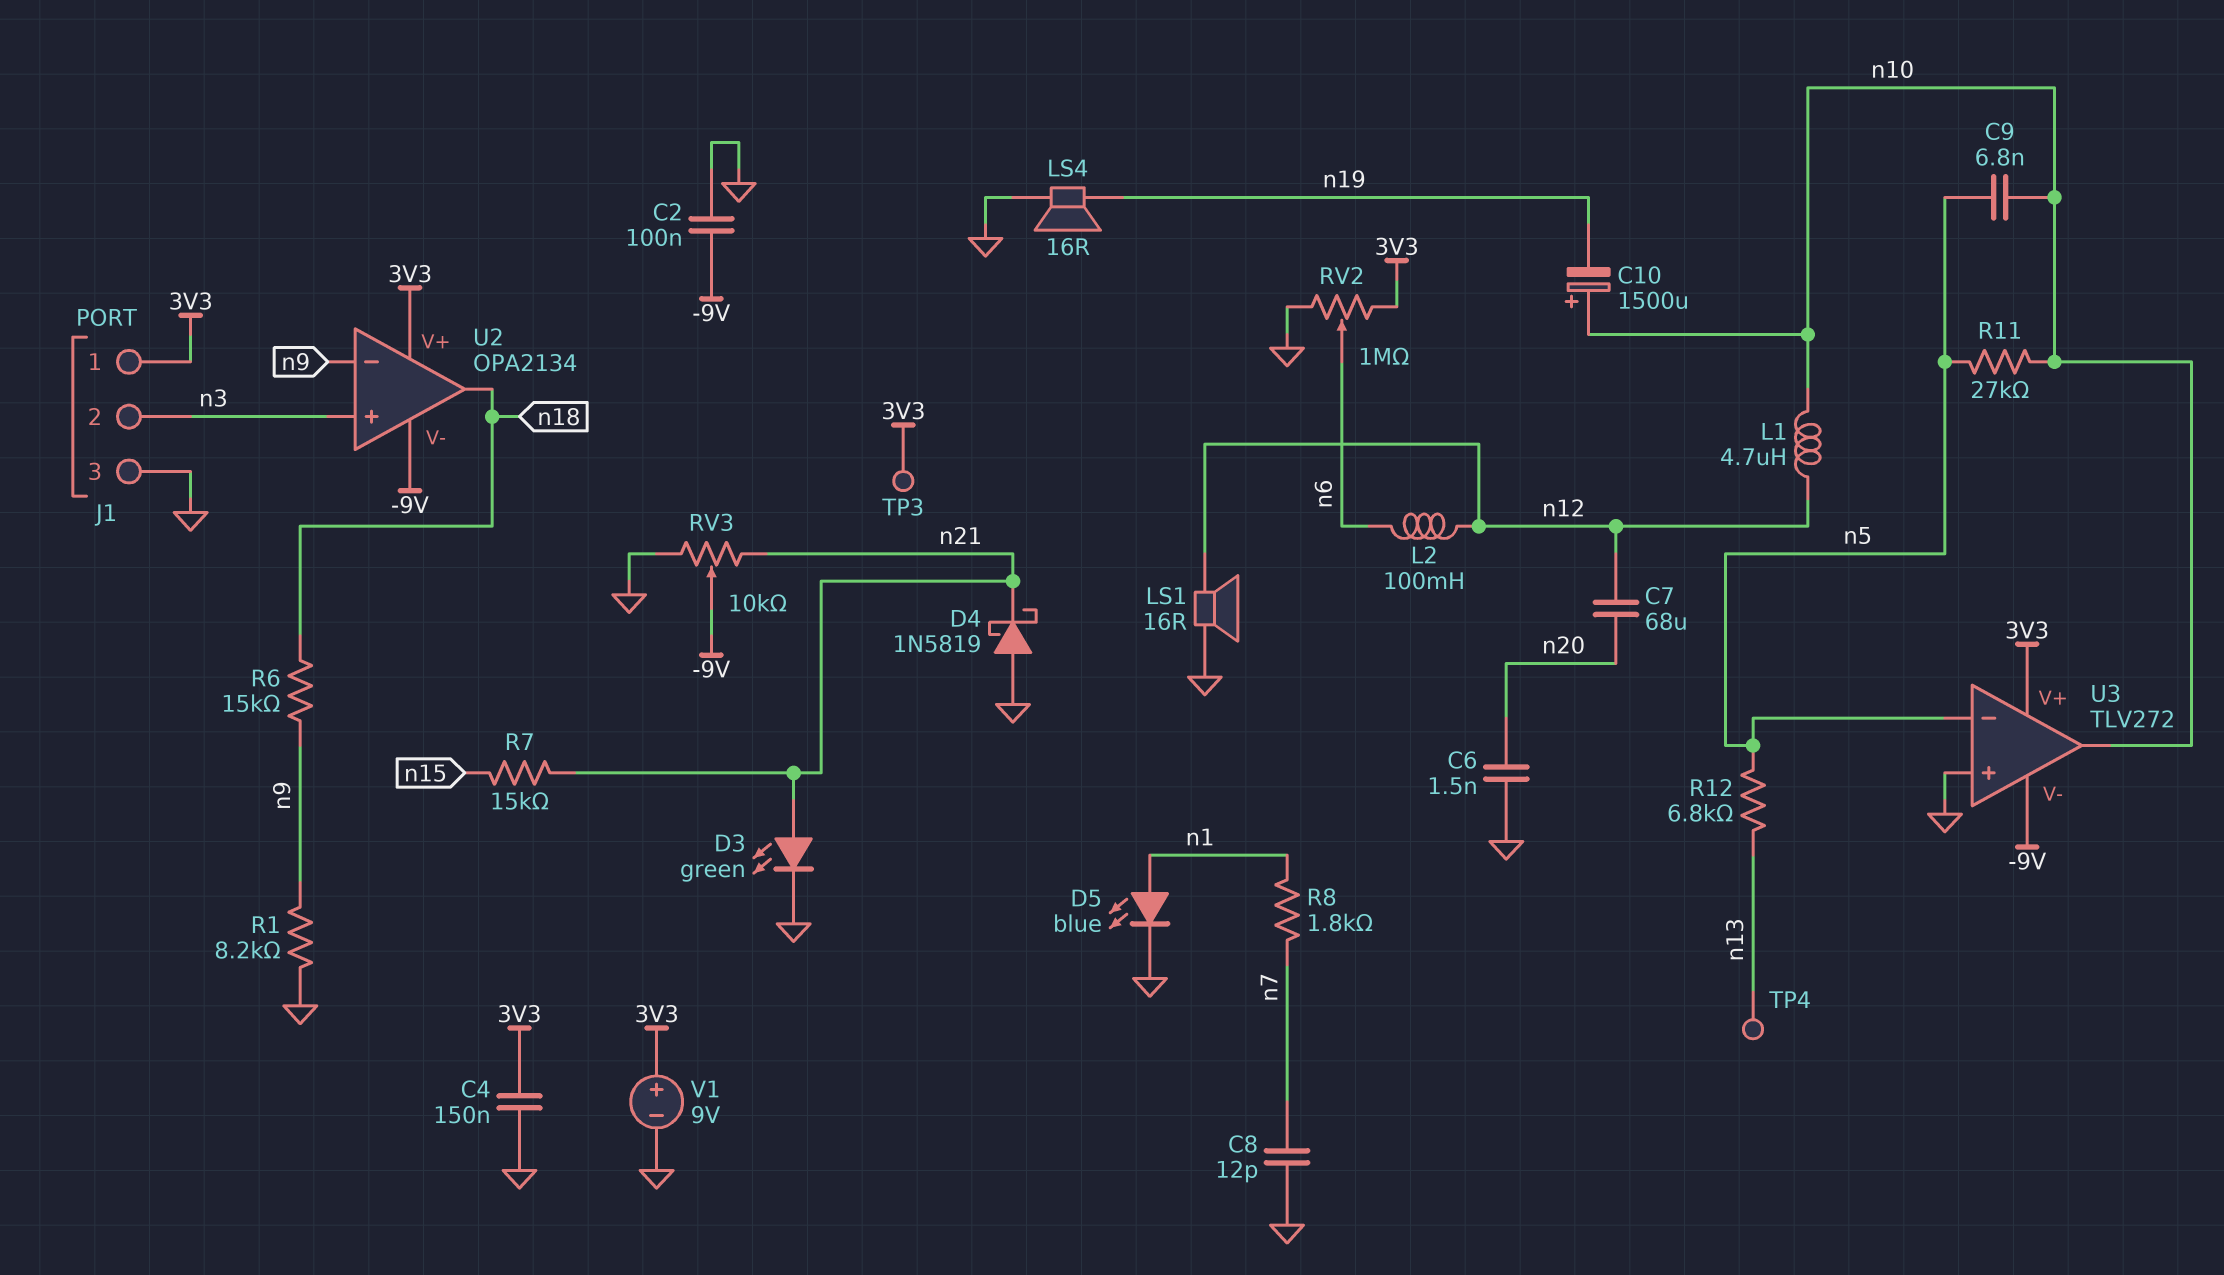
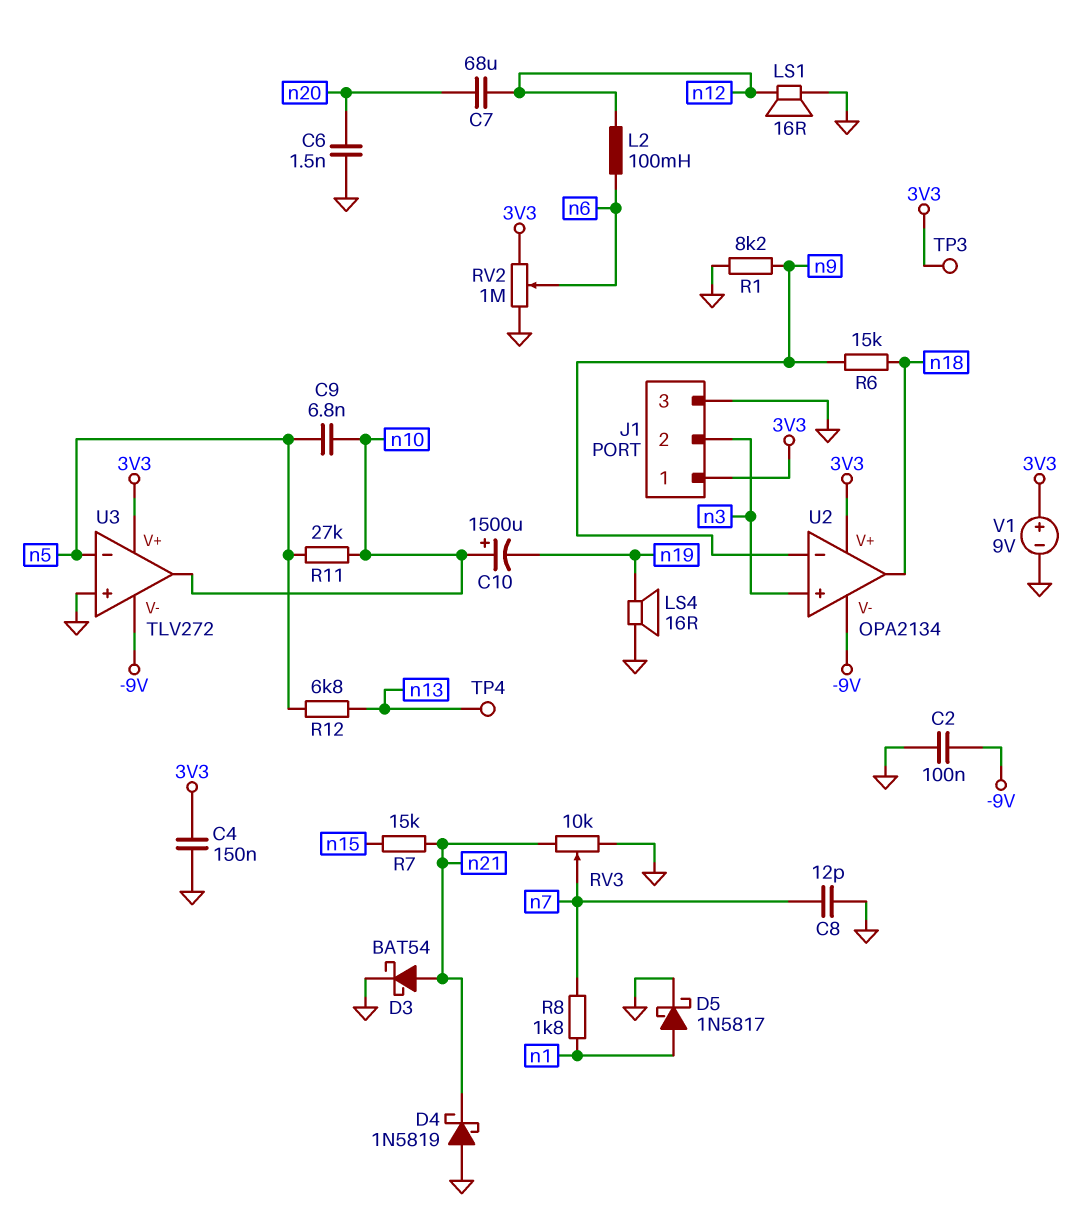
D3: LED green (A n21, K GND) -> schottky BAT54 (A n21, K GND)
D5: LED blue (A n1, K GND) -> schottky 1N5817 (A n1, K GND)
L1: 4.7uH (n10, n12) -> none
RV3: 10k (GND, n21, wiper -9V) -> 10k (GND, n21, wiper n7)

